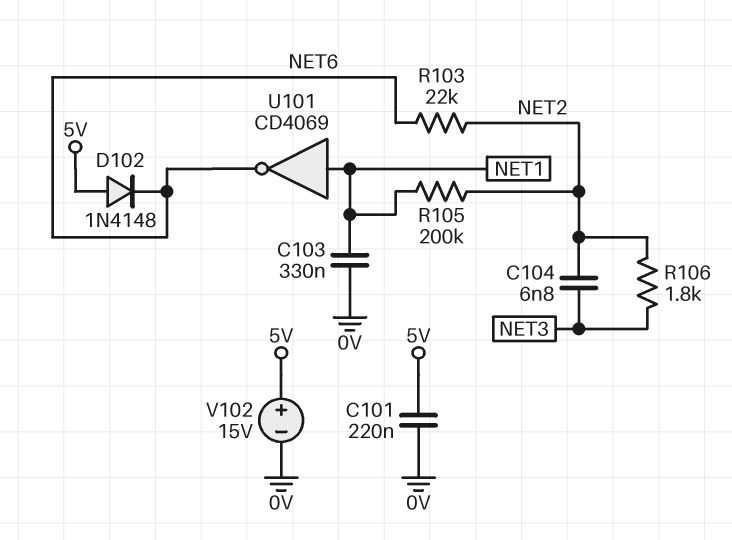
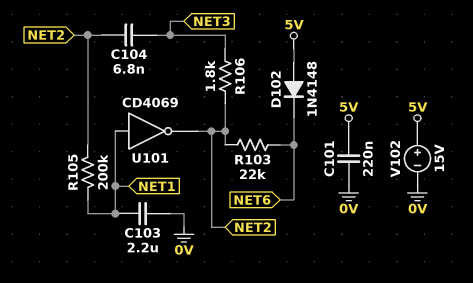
C103: 330nF (0V, NET1) -> 2.2uF (0V, NET1)
U101: NOT CD4069 (in NET1, out NET6) -> NOT CD4069 (in NET1, out NET2)

